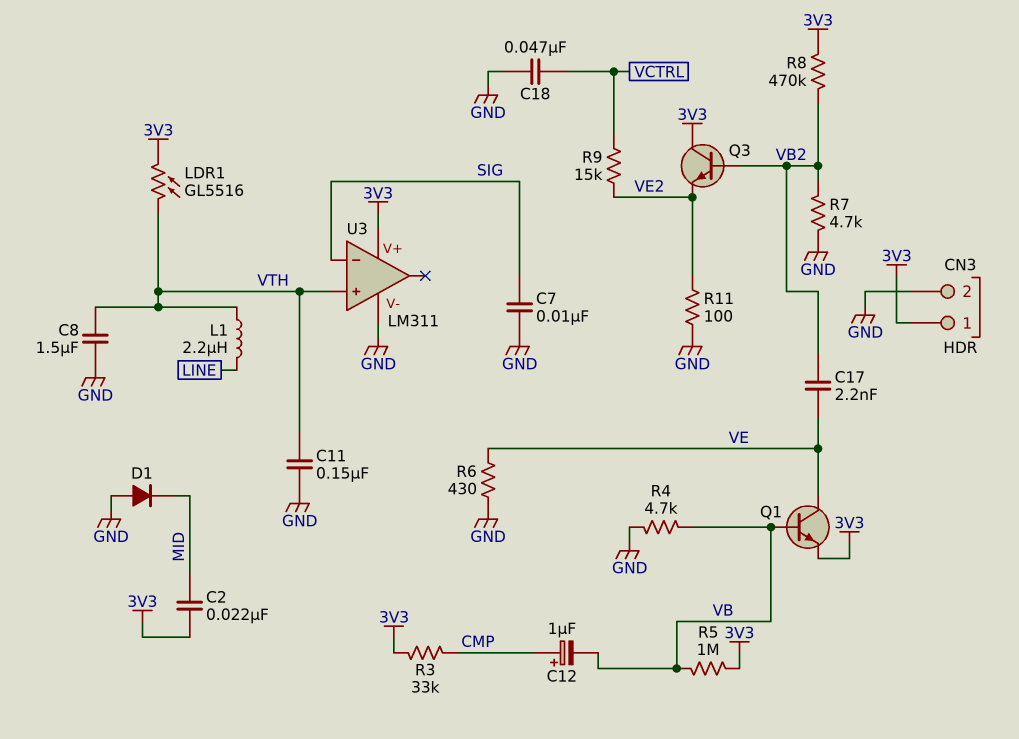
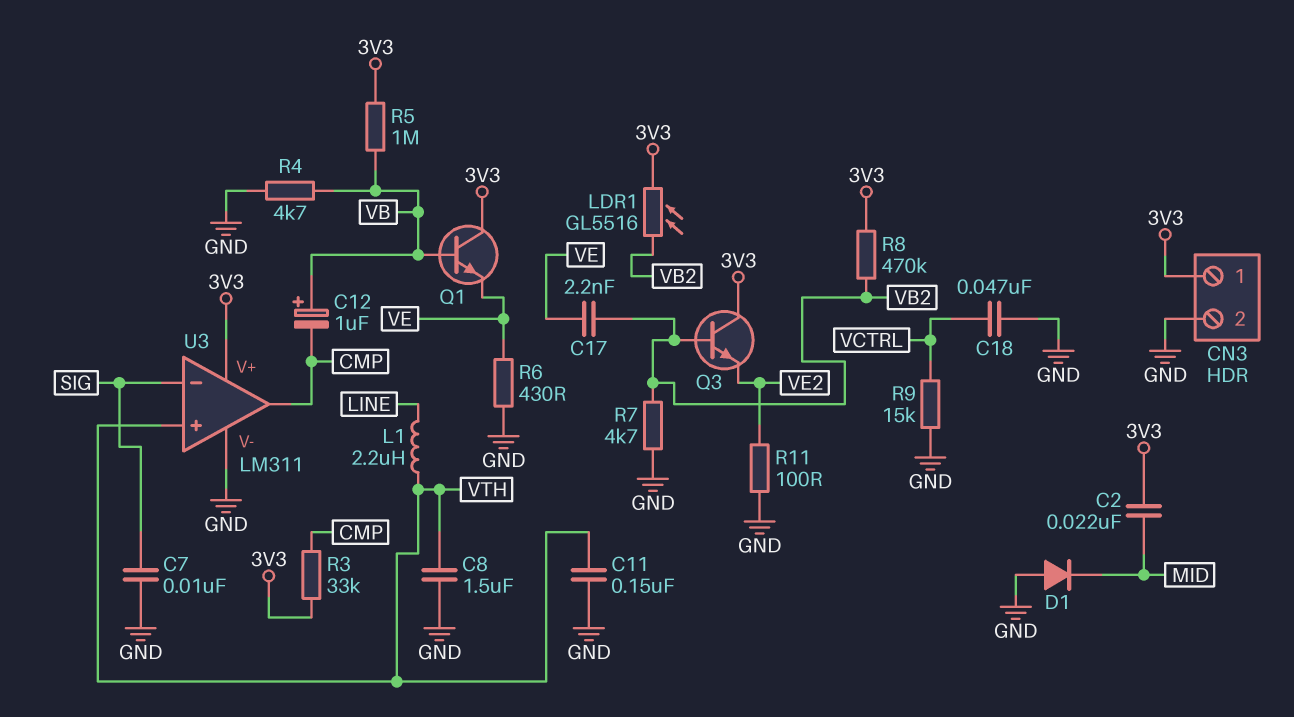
C12: 1uF (plus CMP, minus VB) -> 1uF (plus VB, minus CMP)
LDR1: GL5516 (3V3, VTH) -> GL5516 (3V3, VB2)
Q1: NPN (B VB, C VE, E 3V3) -> NPN (B VB, C 3V3, E VE)
R9: 15k (VCTRL, VE2) -> 15k (GND, VCTRL)
U3 pin out: none -> CMP

